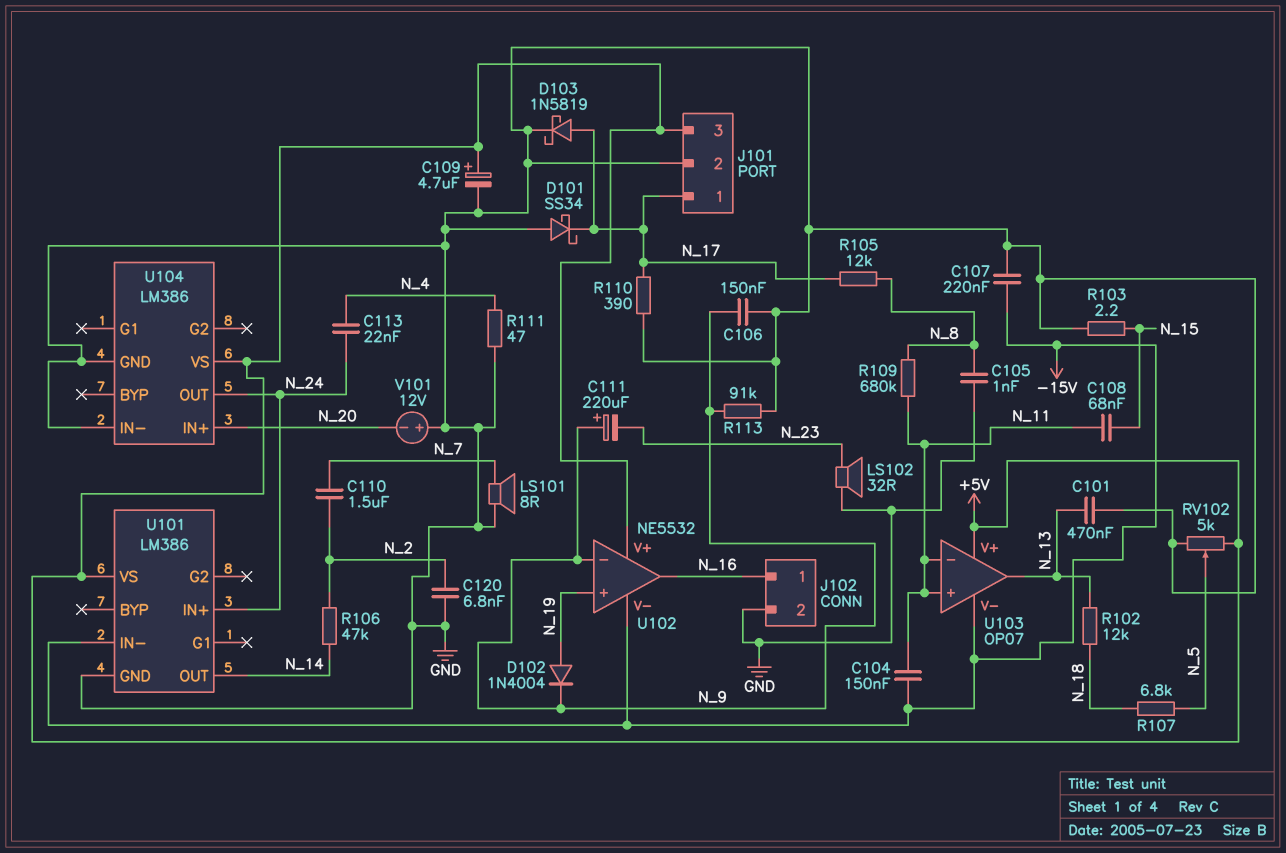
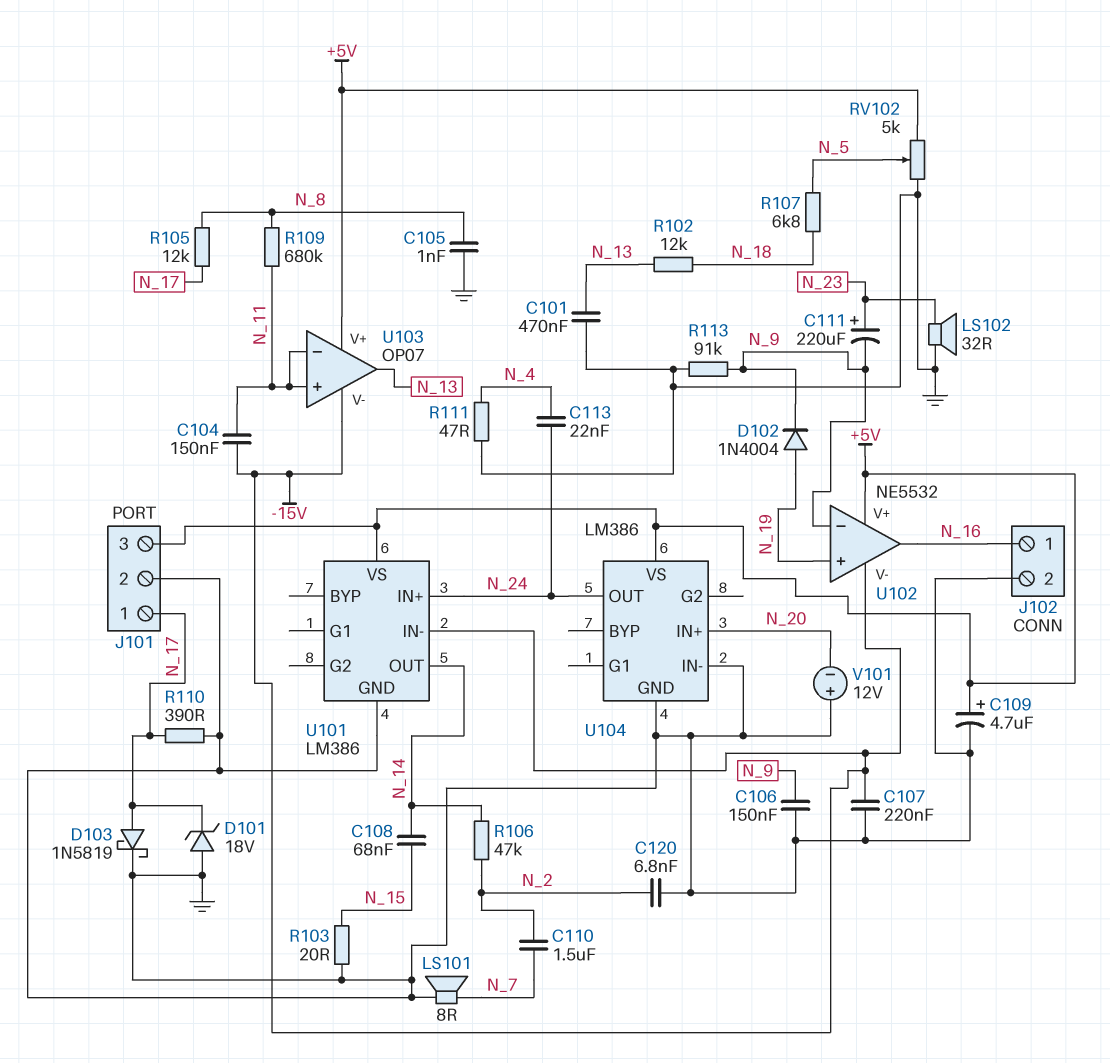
C108: 68nF (N_11, N_15) -> 68nF (N_14, N_15)
C111: 220uF (plus N_9, minus N_23) -> 220uF (plus N_23, minus N_9)
D101: schottky SS34 (A GND, K N_17) -> zener 18V (A GND, K N_17)
R103: 2.2 (GND, N_15) -> 20 (GND, N_15)

